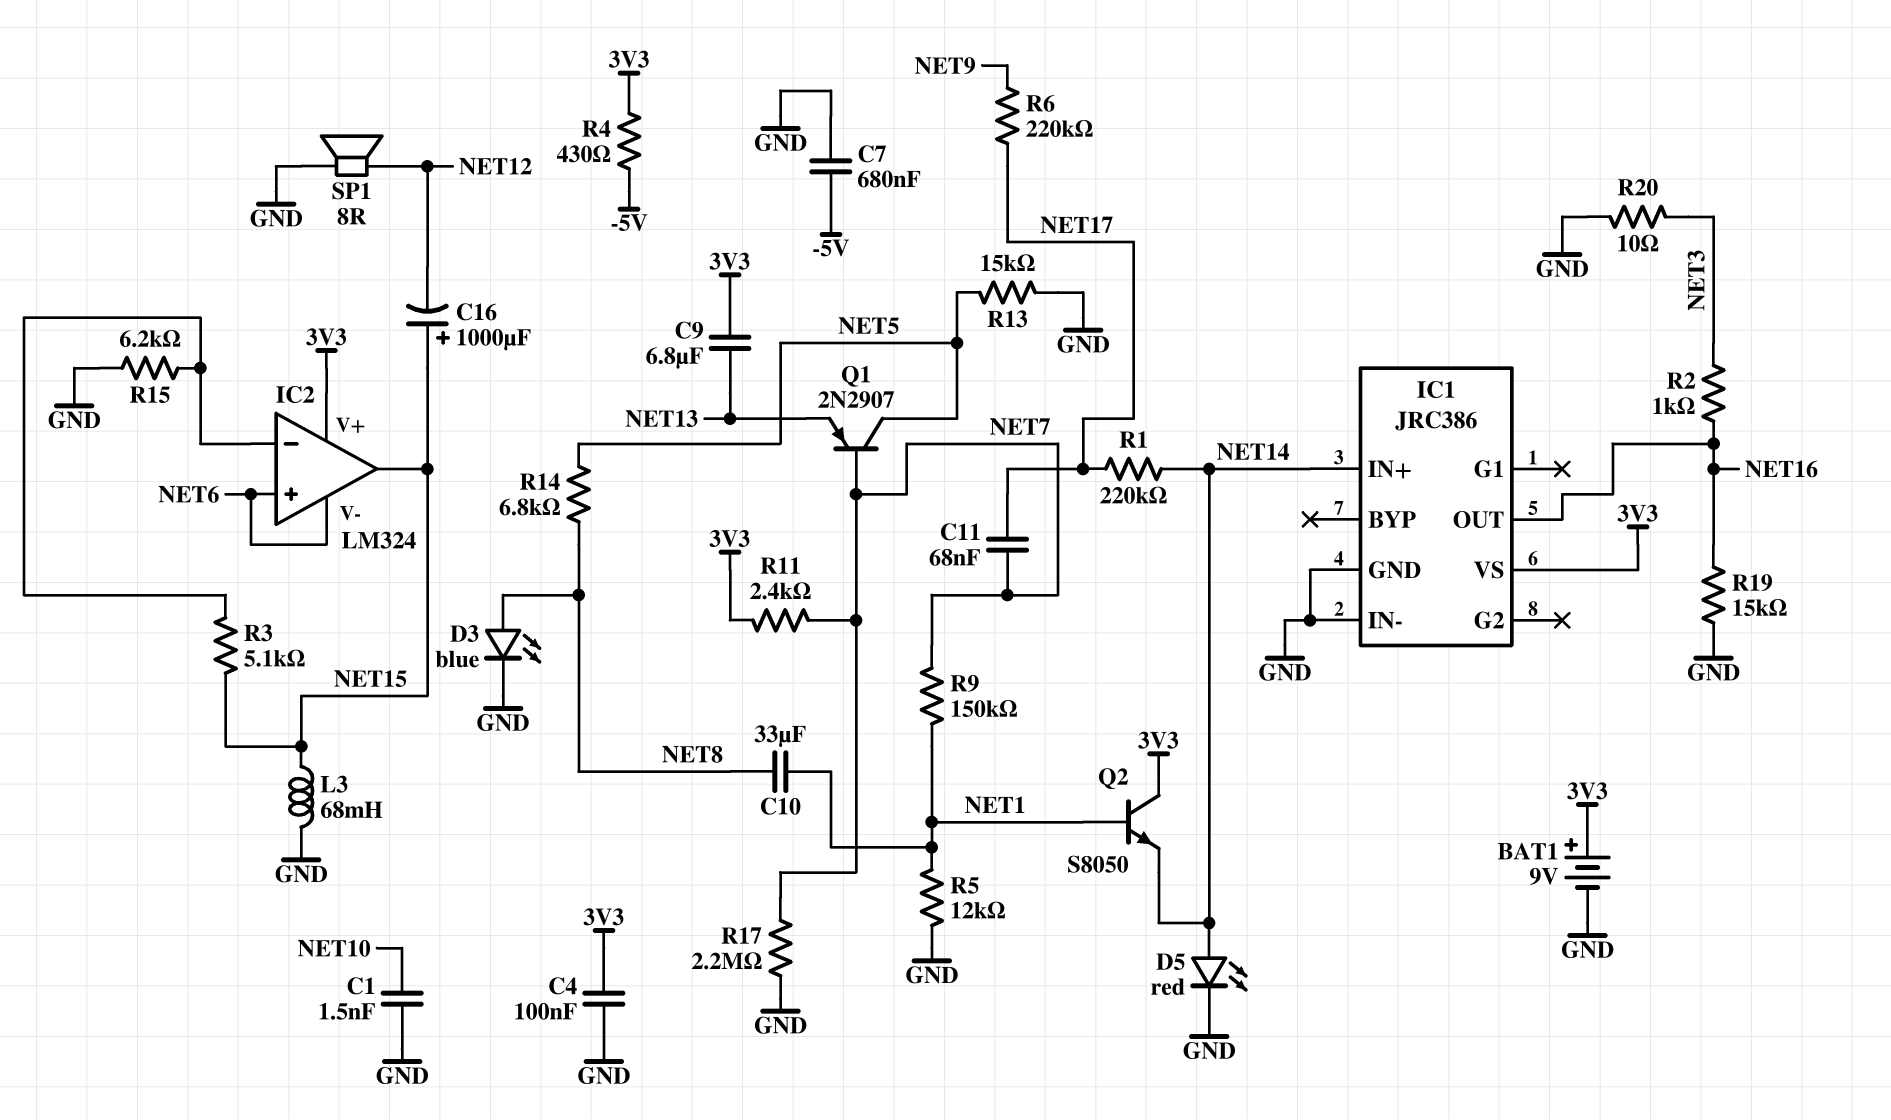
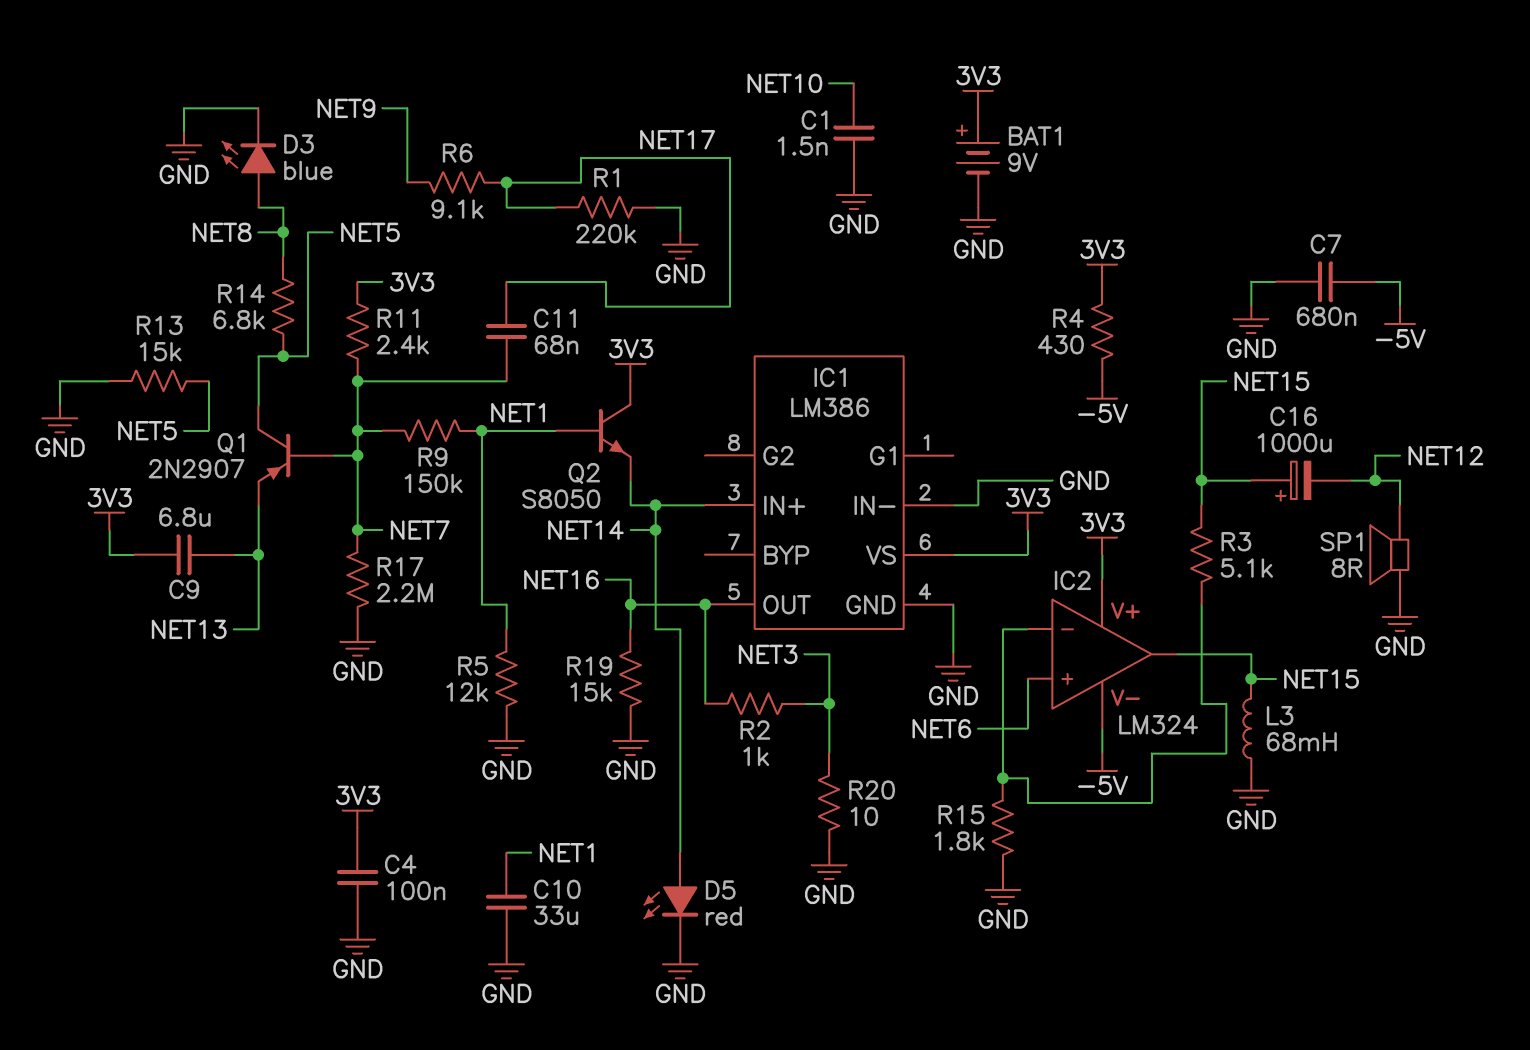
C10: 33uF (NET1, NET8) -> 33uF (GND, NET1)
IC1: JRC386 -> LM386
IC2 pin V-: NET6 -> -5V
R1: 220k (NET14, NET17) -> 220k (GND, NET17)
R6: 220k (NET9, NET17) -> 9.1k (NET9, NET17)
R15: 6.2k (GND, IC2/in-) -> 1.8k (GND, IC2/in-)

